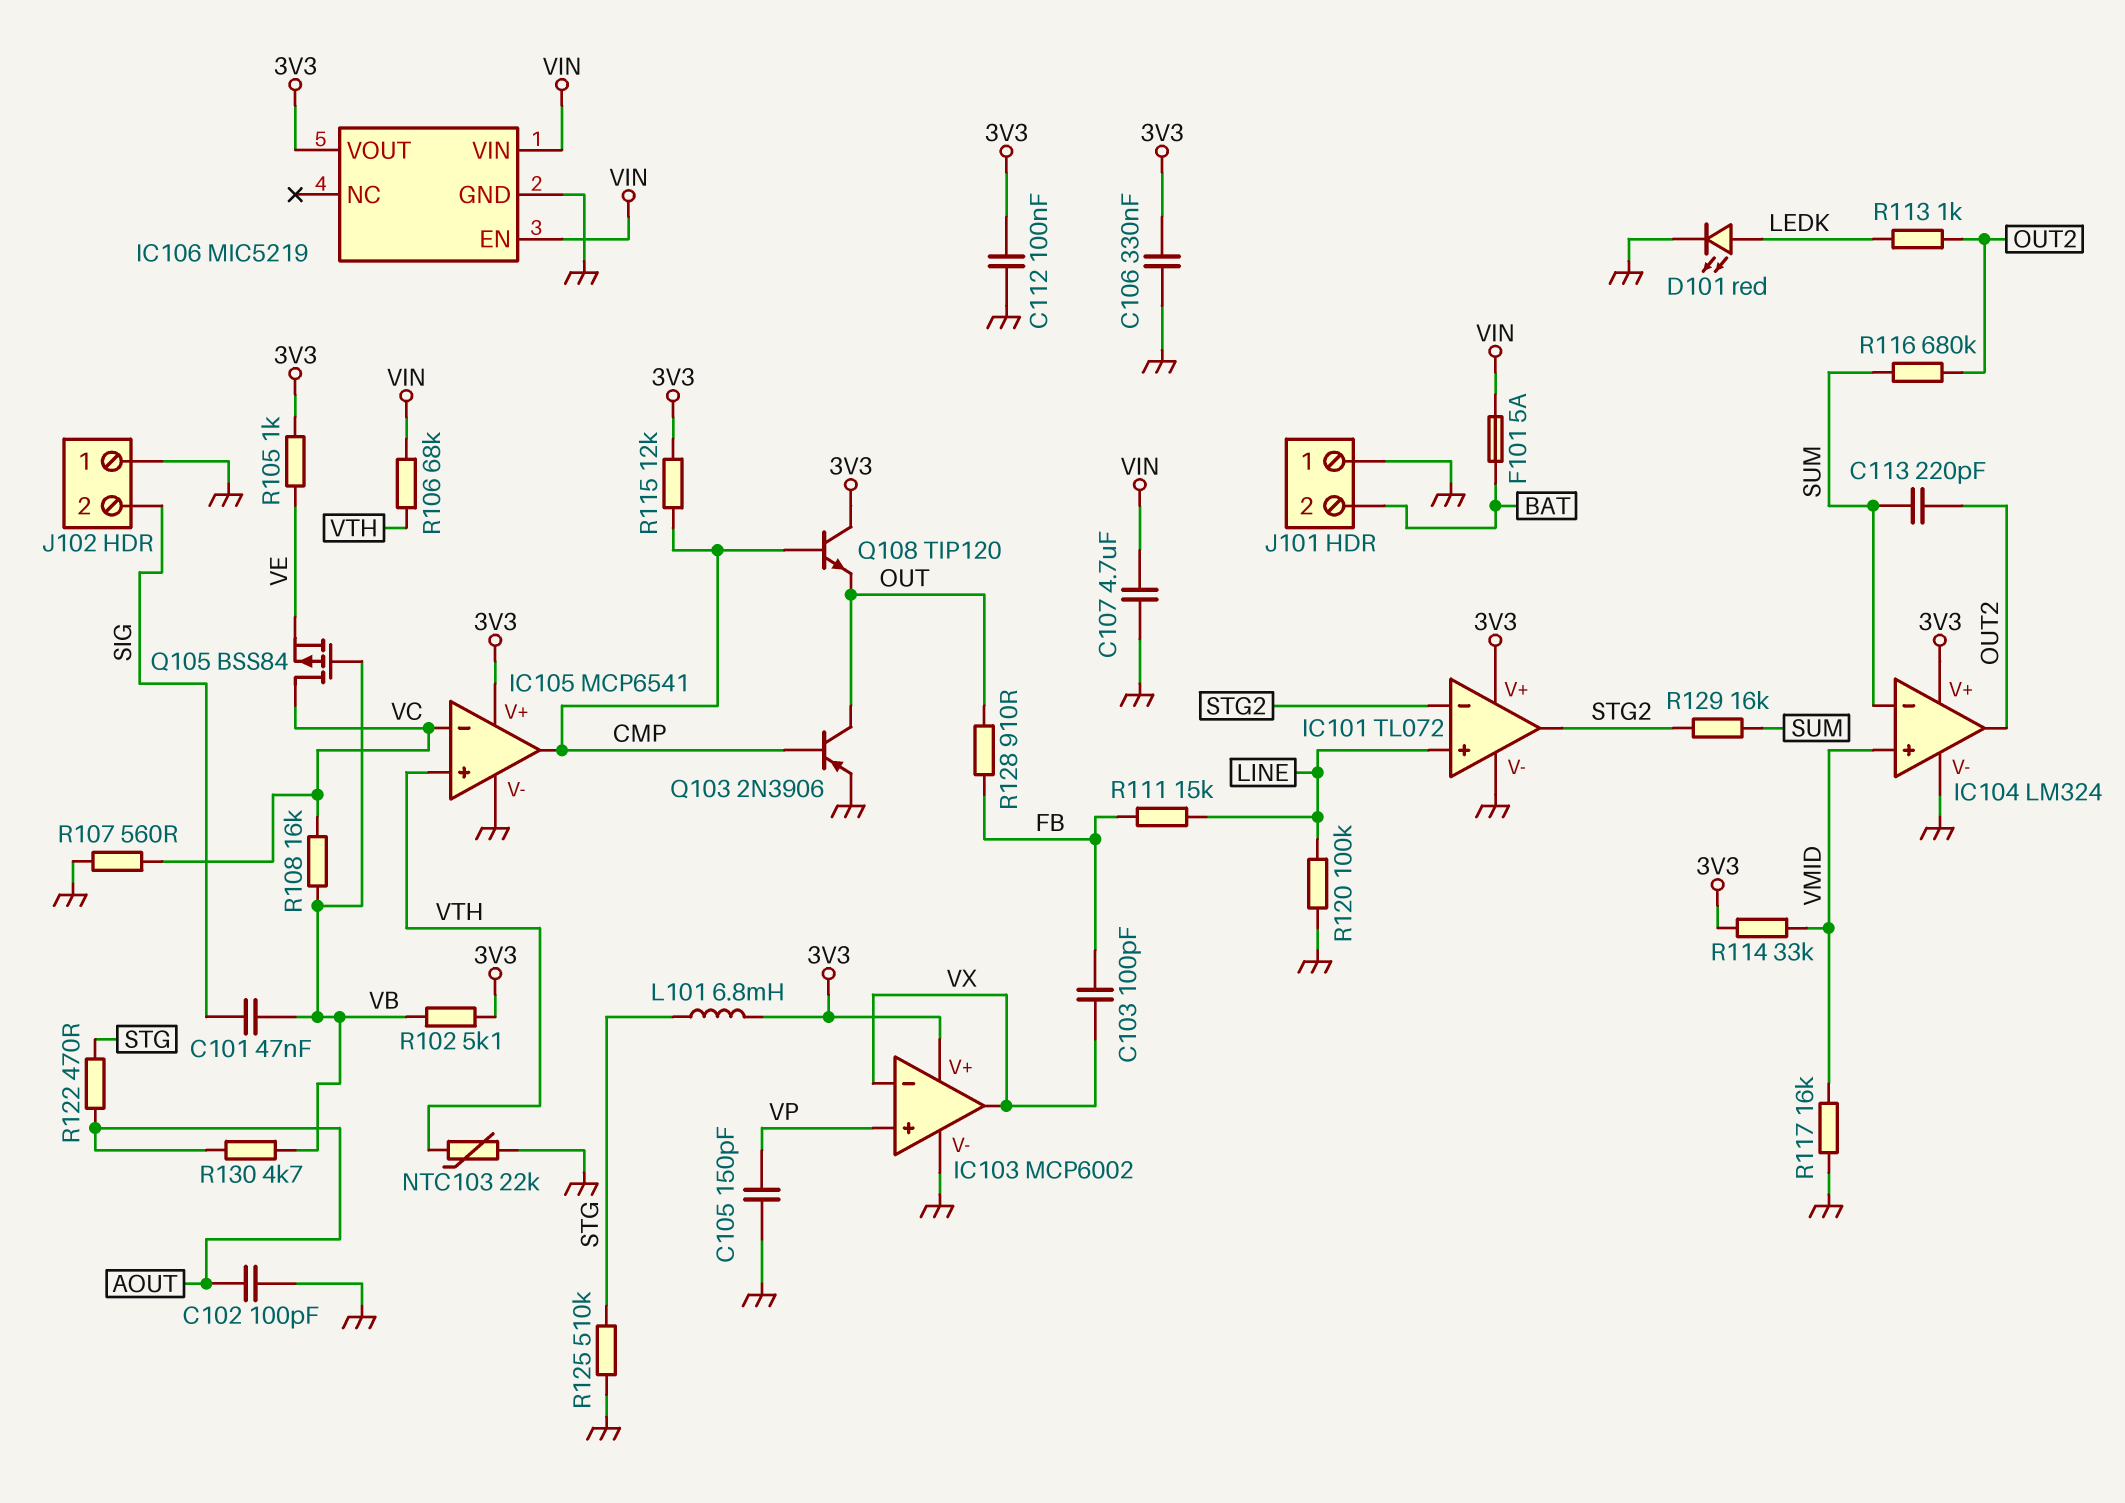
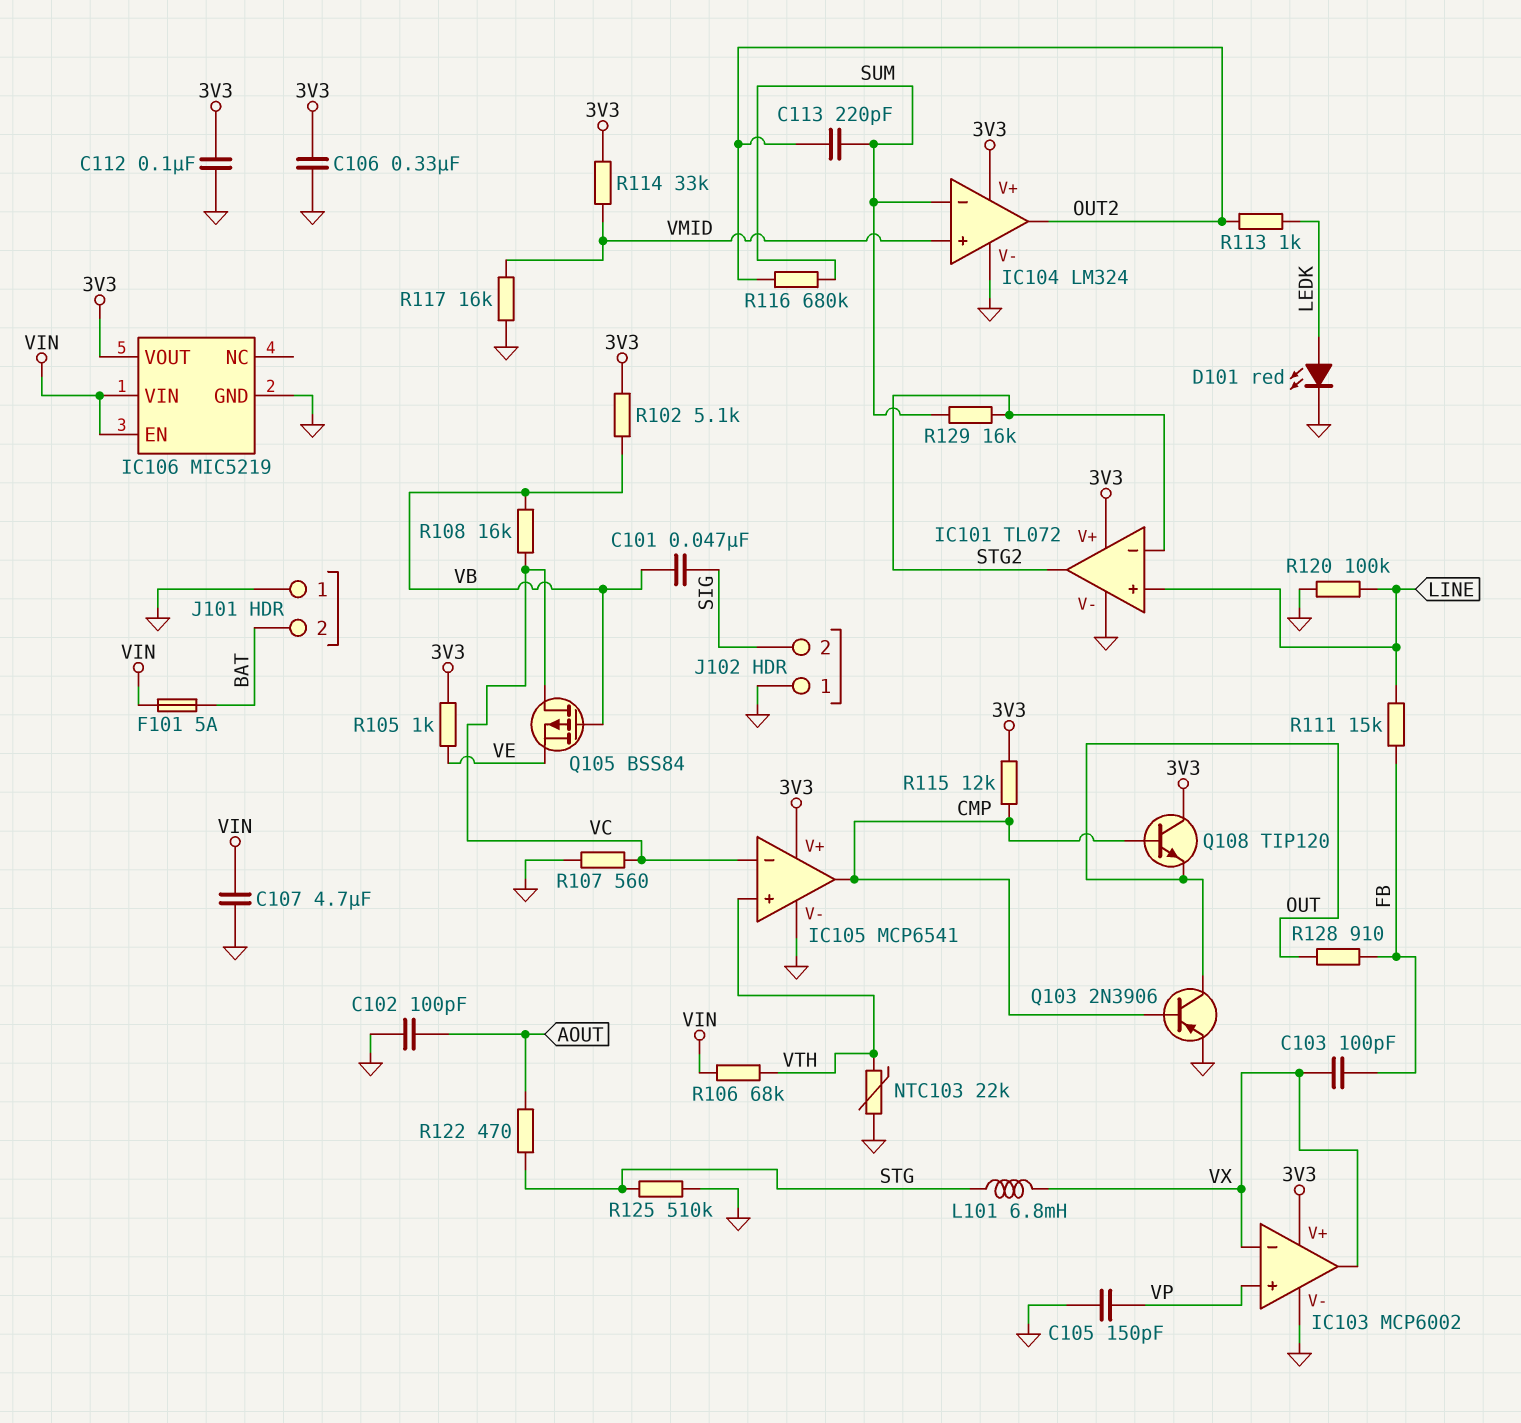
L101: 6.8mH (3V3, STG) -> 6.8mH (STG, VX)
R130: 4.7k (AOUT, VB) -> none

